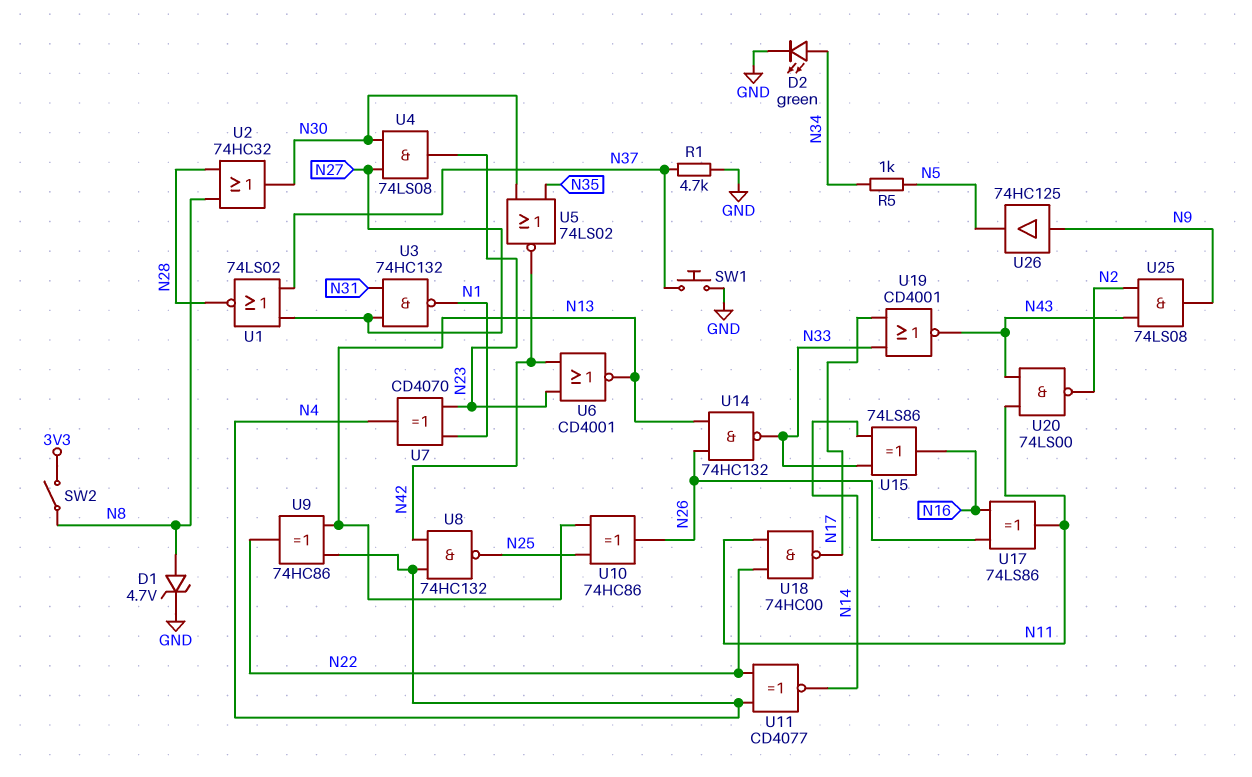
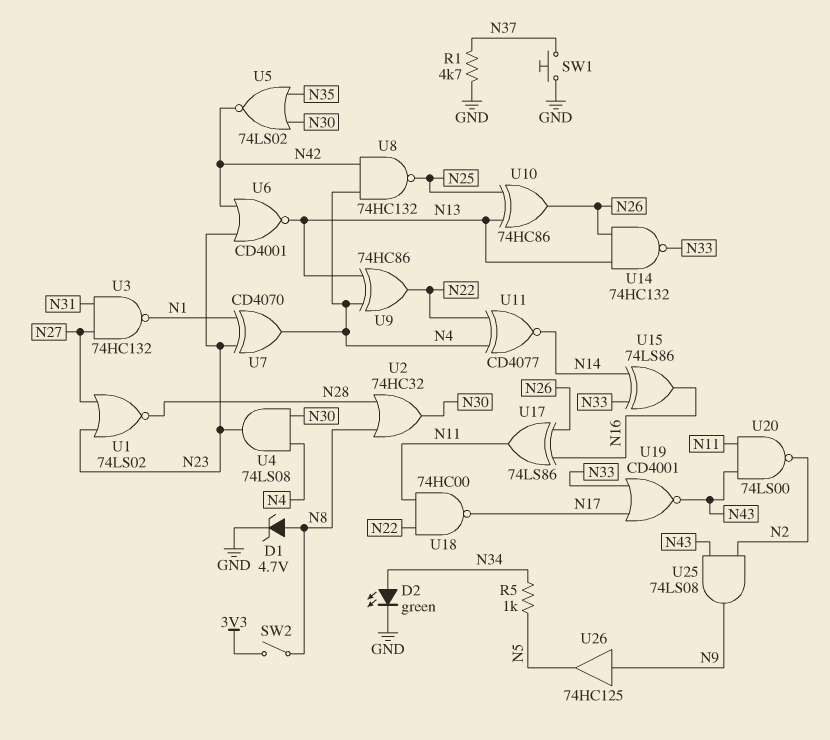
U1: NOR 74LS02 (in N27, in N37, out N28) -> NOR 74LS02 (in N23, in N27, out N28)
U4: AND 74LS08 (in N27, in N30, out N23) -> AND 74LS08 (in N4, in N30, out N23)

